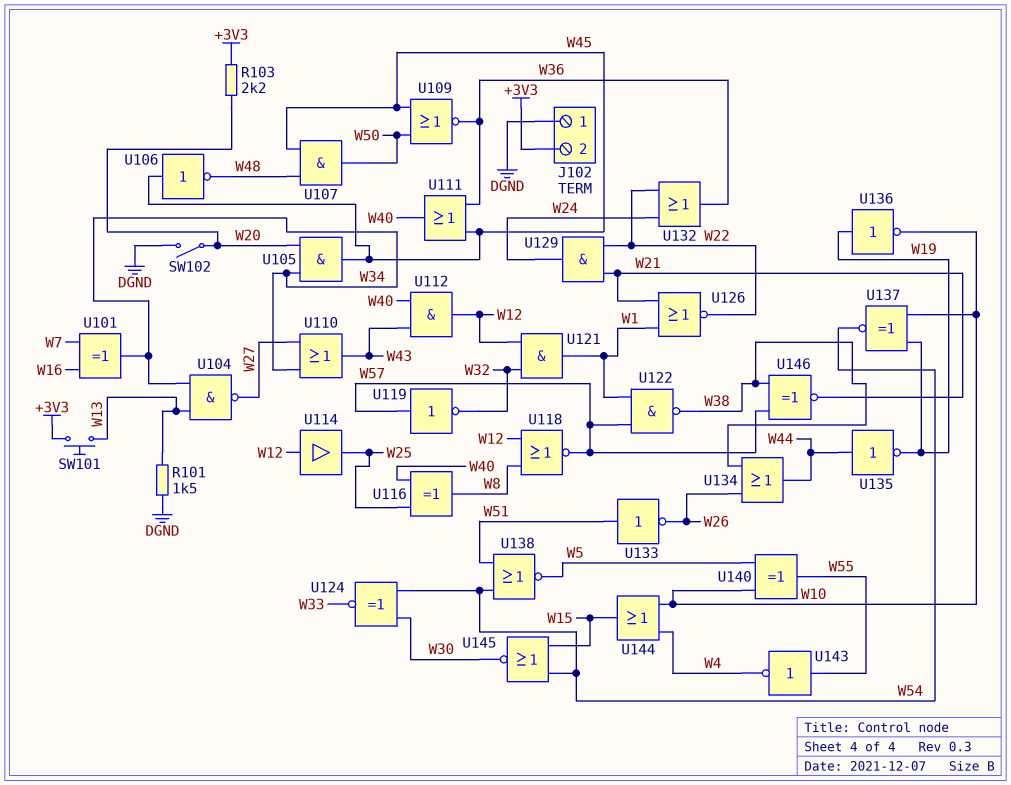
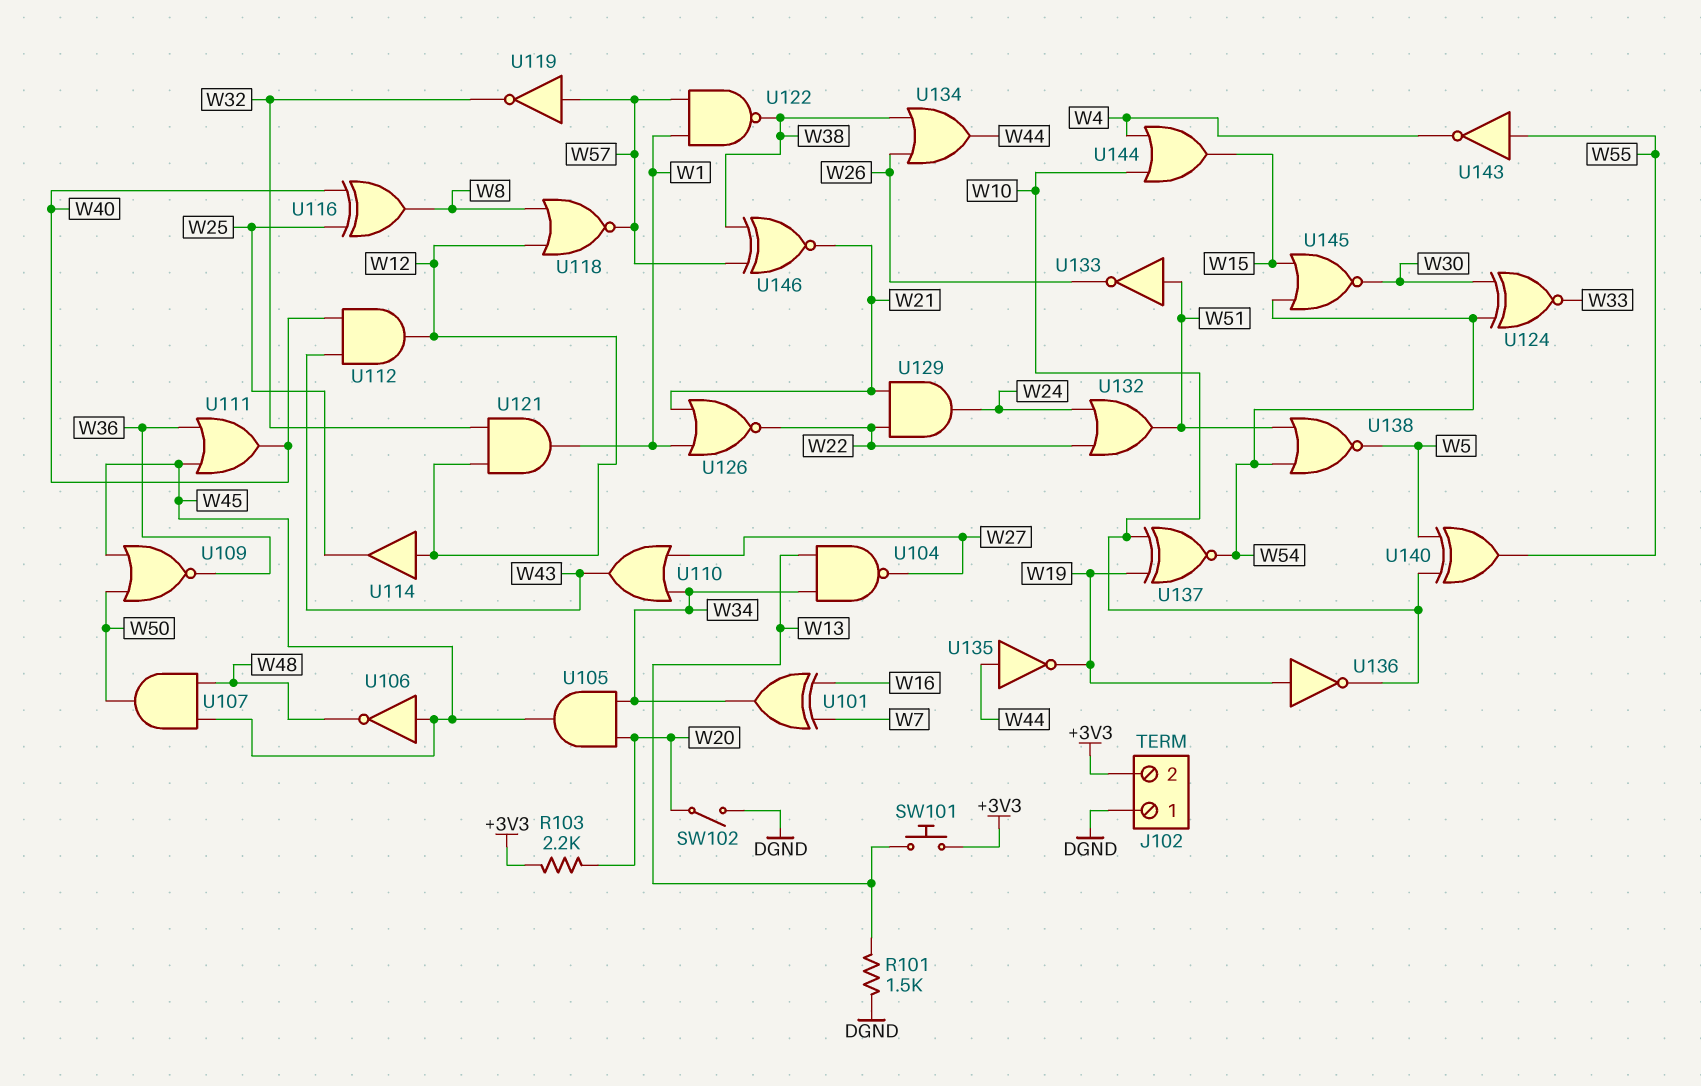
U132: OR (in W22, in W24, out W36) -> OR (in W22, in W24, out W51)

